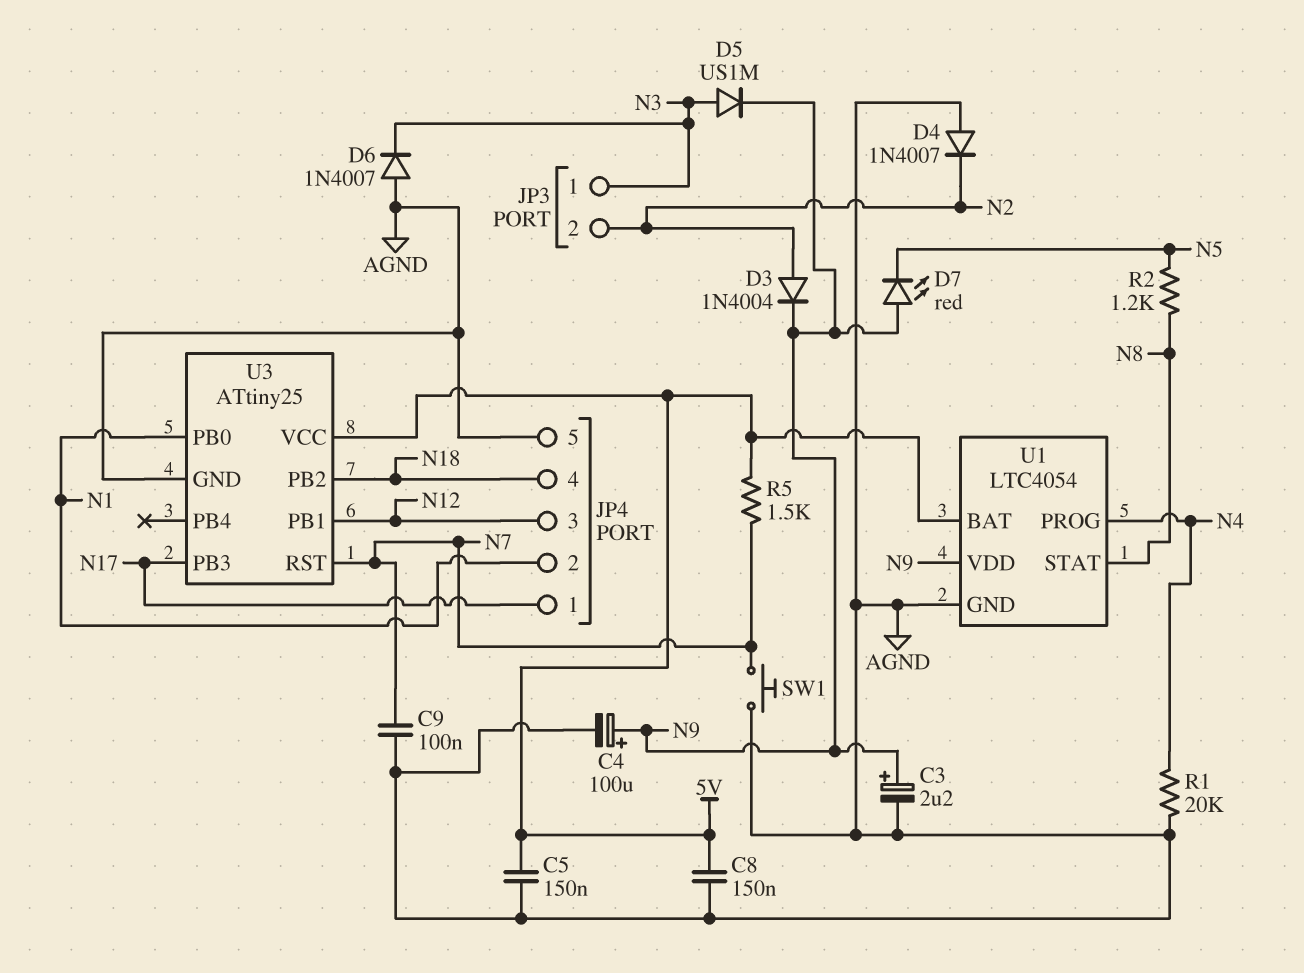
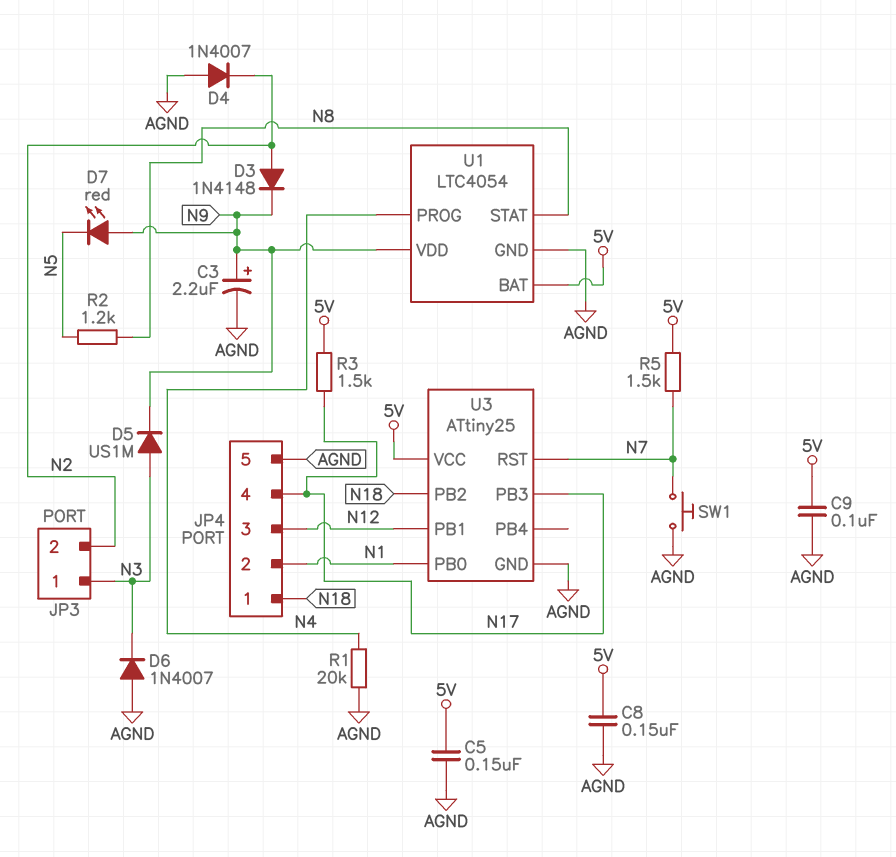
C4: 100uF (plus N9, minus AGND) -> none
C9: 100nF (AGND, N7) -> 100nF (5V, AGND)
D3: diode 1N4004 (A N2, K N9) -> diode 1N4148 (A N2, K N9)
JP4 pin 1: N17 -> N18
JP4 pin 4: N18 -> N17
R3: none -> 1.5k (5V, N17)

